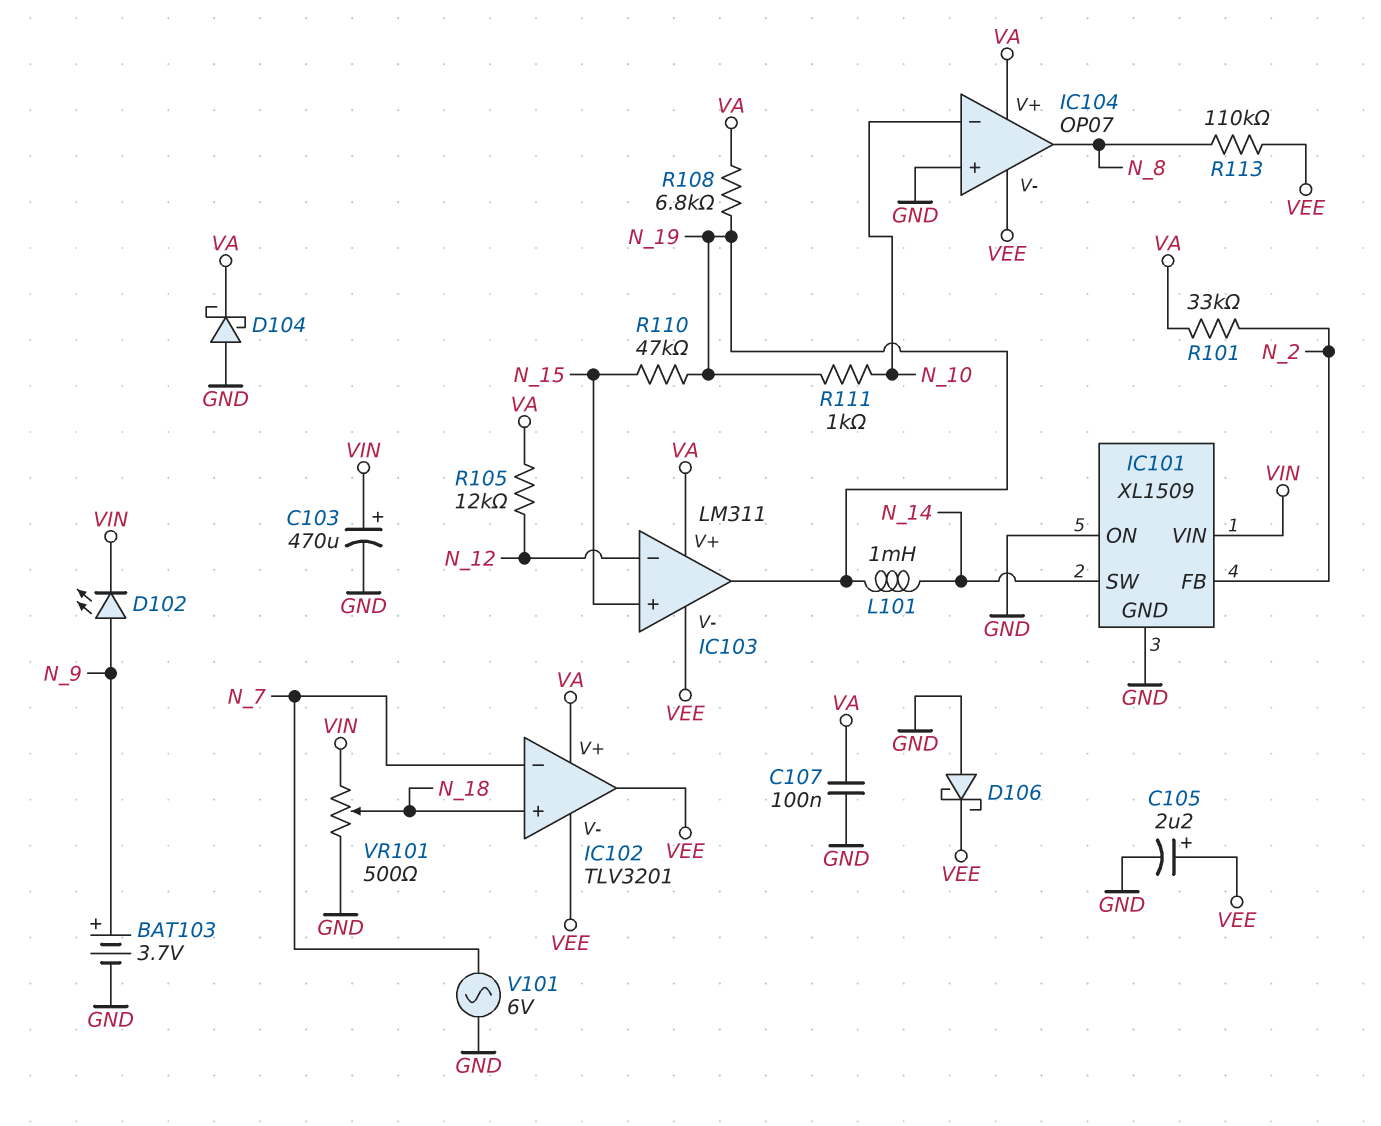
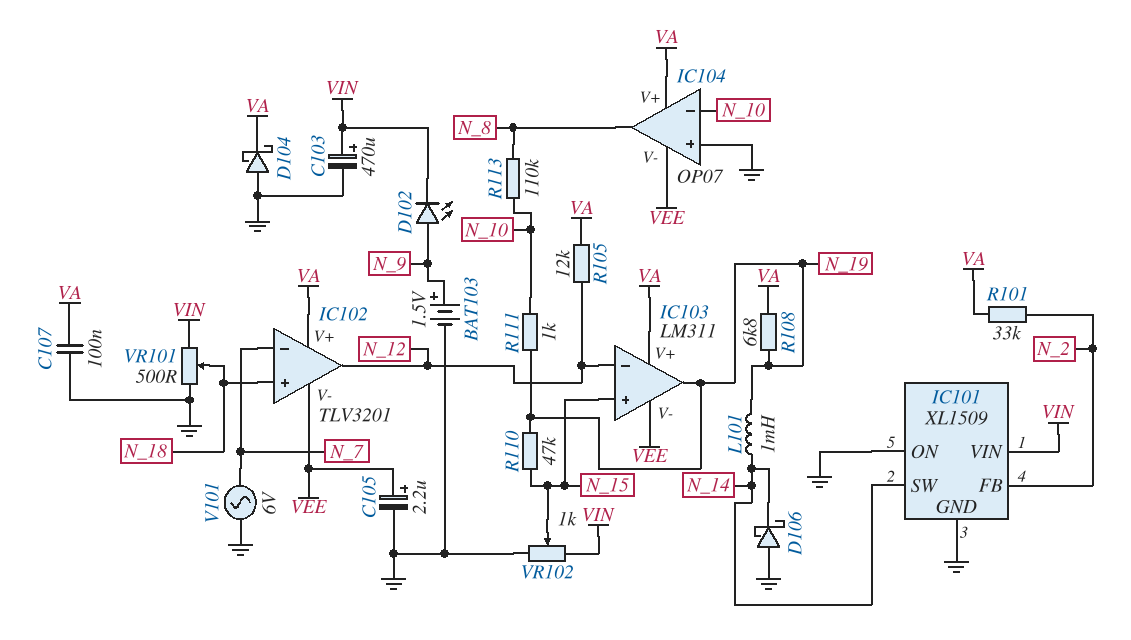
BAT103: 3.7V (plus N_9, minus GND) -> 1.5V (plus N_9, minus GND)
D106: schottky (A GND, K VEE) -> schottky (A GND, K N_14)
IC102 pin out: VEE -> N_12
R113: 110k (N_8, VEE) -> 110k (N_8, N_10)
VR102: none -> 1k (GND, VIN, wiper N_15)

